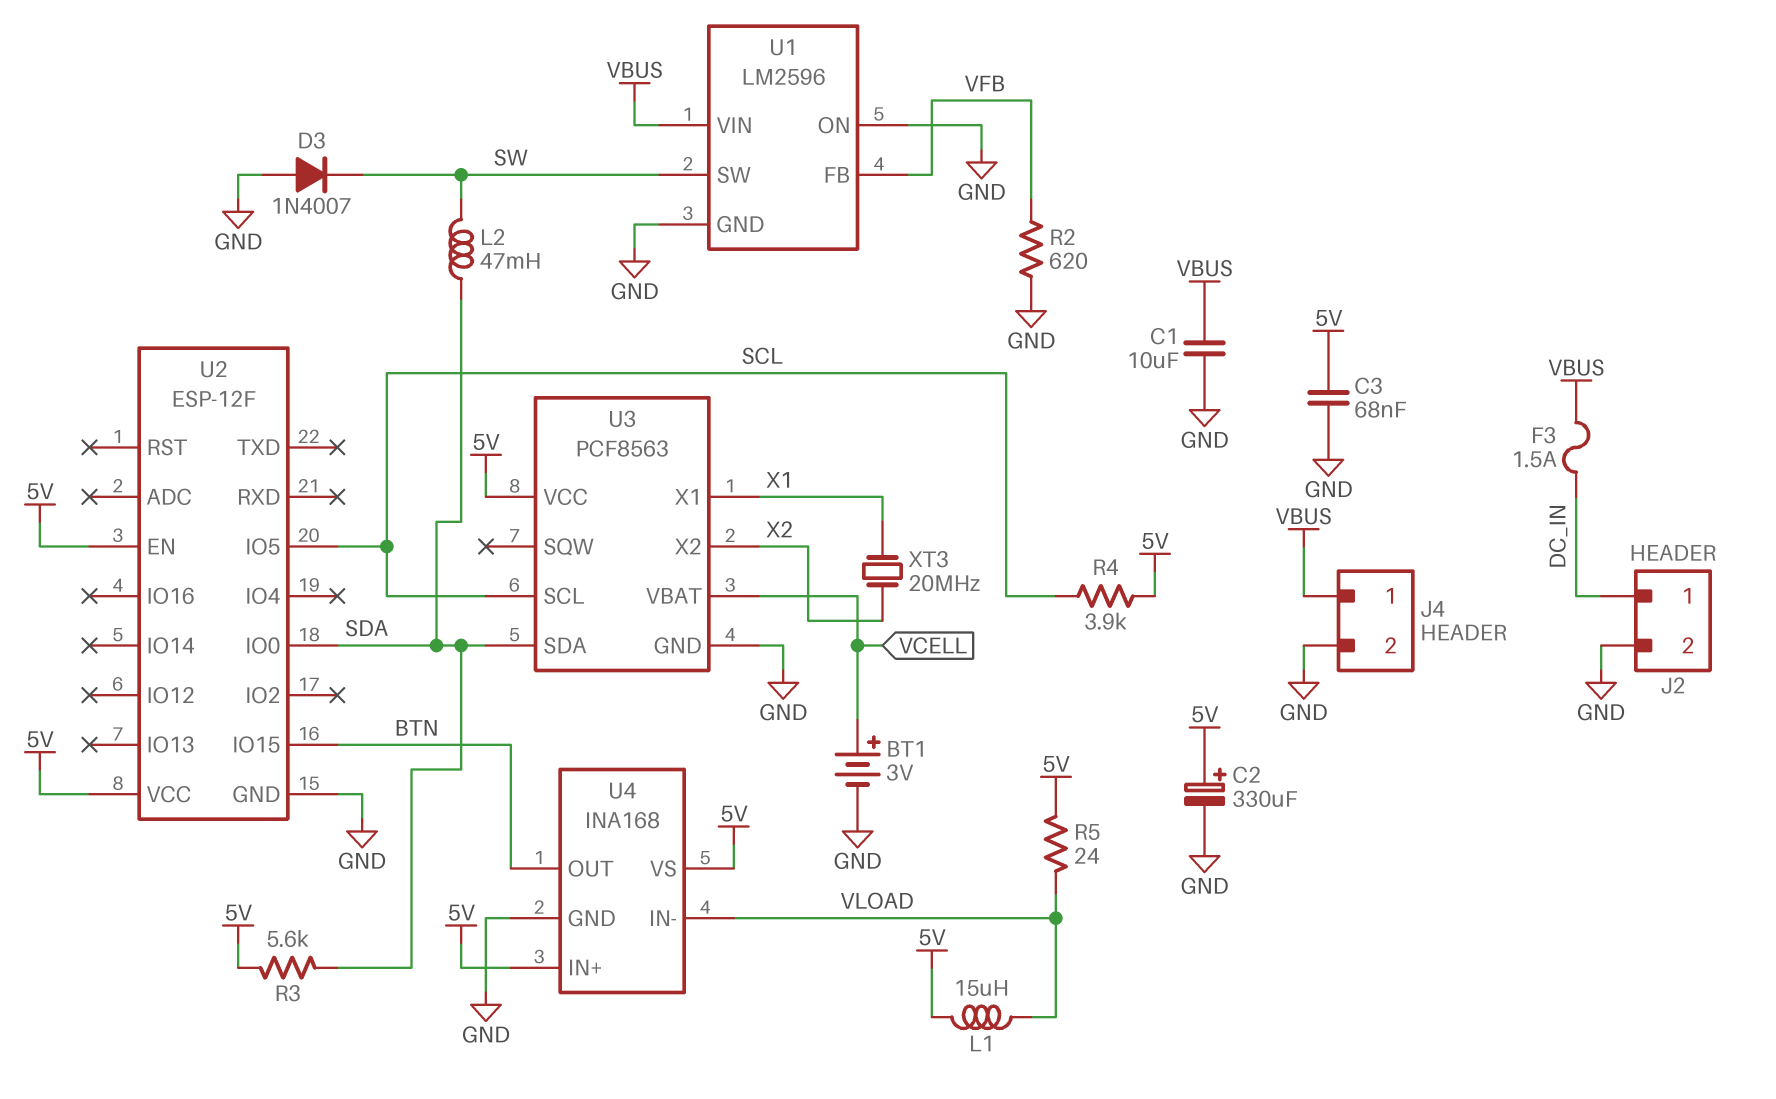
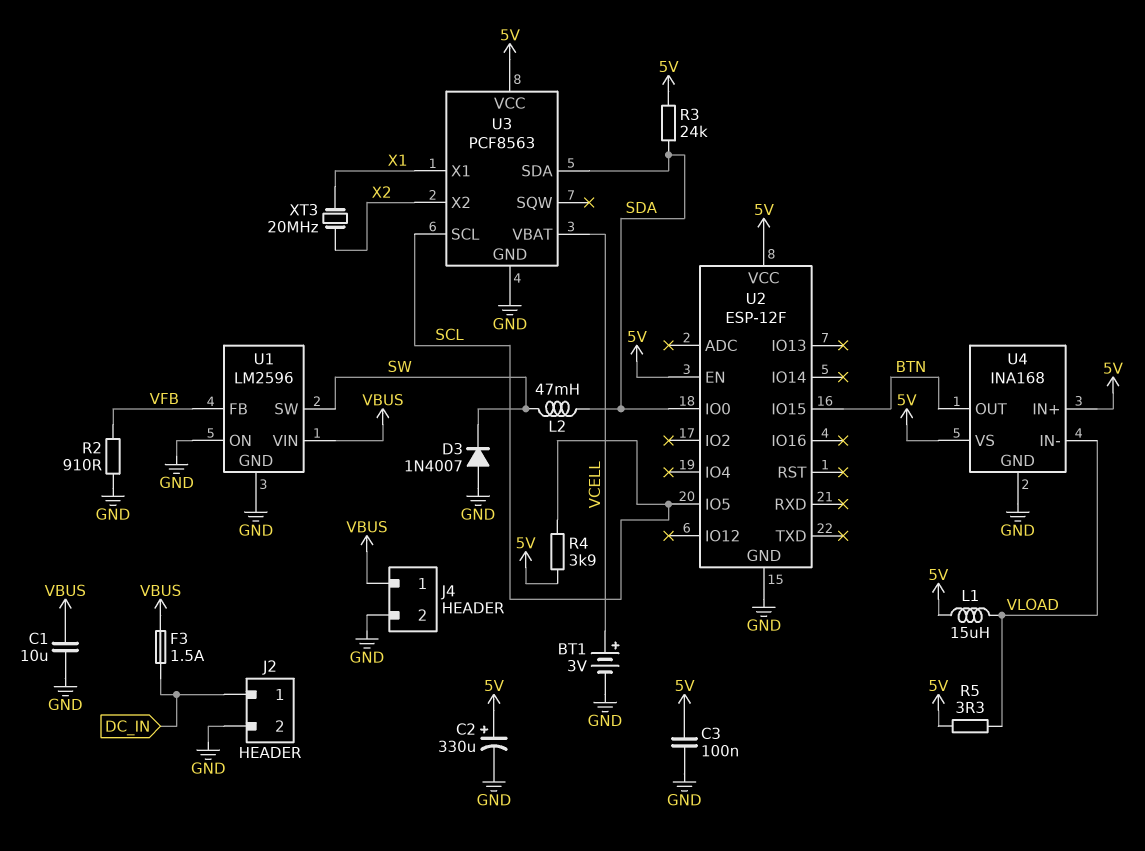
C3: 68nF (5V, GND) -> 100nF (5V, GND)
R2: 620 (GND, VFB) -> 910 (GND, VFB)
R3: 5.6k (5V, SDA) -> 24k (5V, SDA)
R5: 24 (5V, VLOAD) -> 3.3 (5V, VLOAD)

